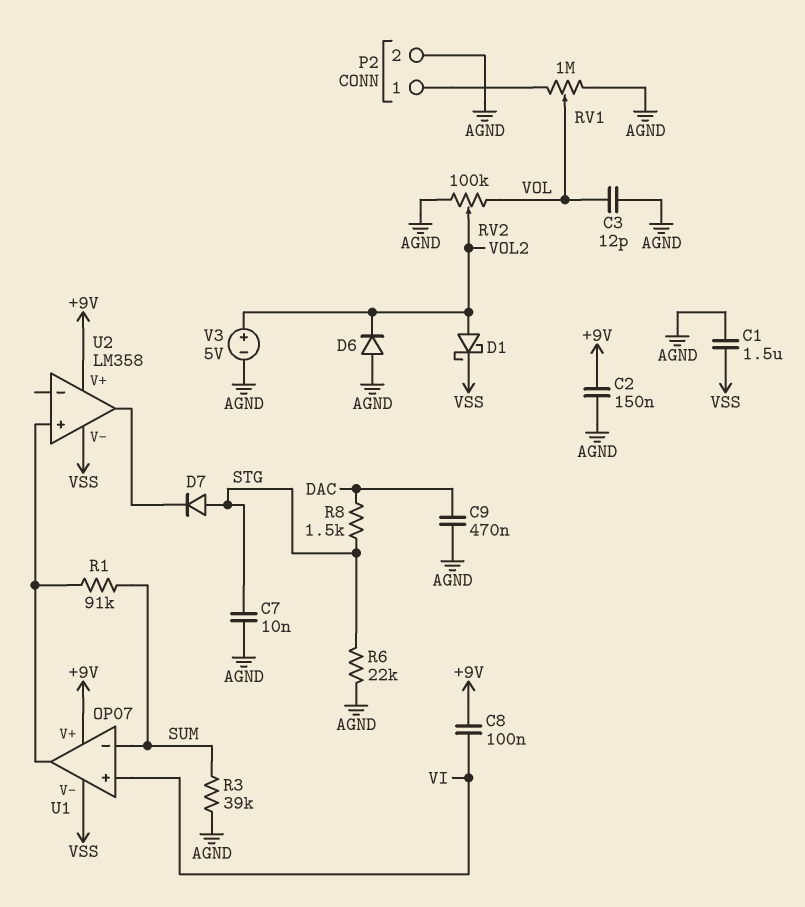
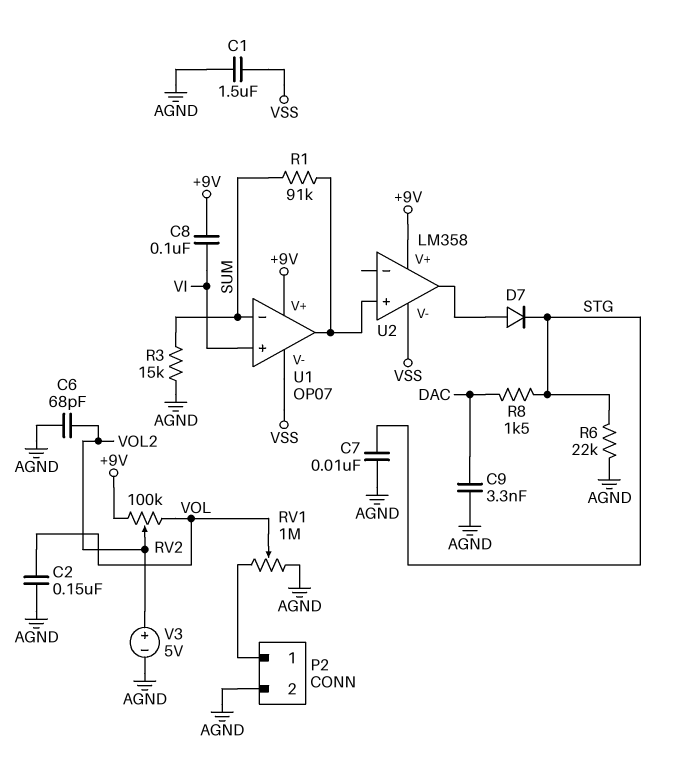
C2: 150nF (+9V, AGND) -> 150nF (AGND, VOL)
C3: 12pF (AGND, VOL) -> none
C6: none -> 68pF (AGND, VOL2)
C9: 470nF (AGND, DAC) -> 3.3nF (AGND, DAC)
D1: schottky (A VOL2, K VSS) -> none
D6: diode (A AGND, K VOL2) -> none
D7: diode (A STG, K U2/out) -> diode (A U2/out, K STG)
R3: 39k (AGND, SUM) -> 15k (AGND, SUM)
RV2: 100k (AGND, VOL, wiper VOL2) -> 100k (+9V, VOL, wiper VOL2)

